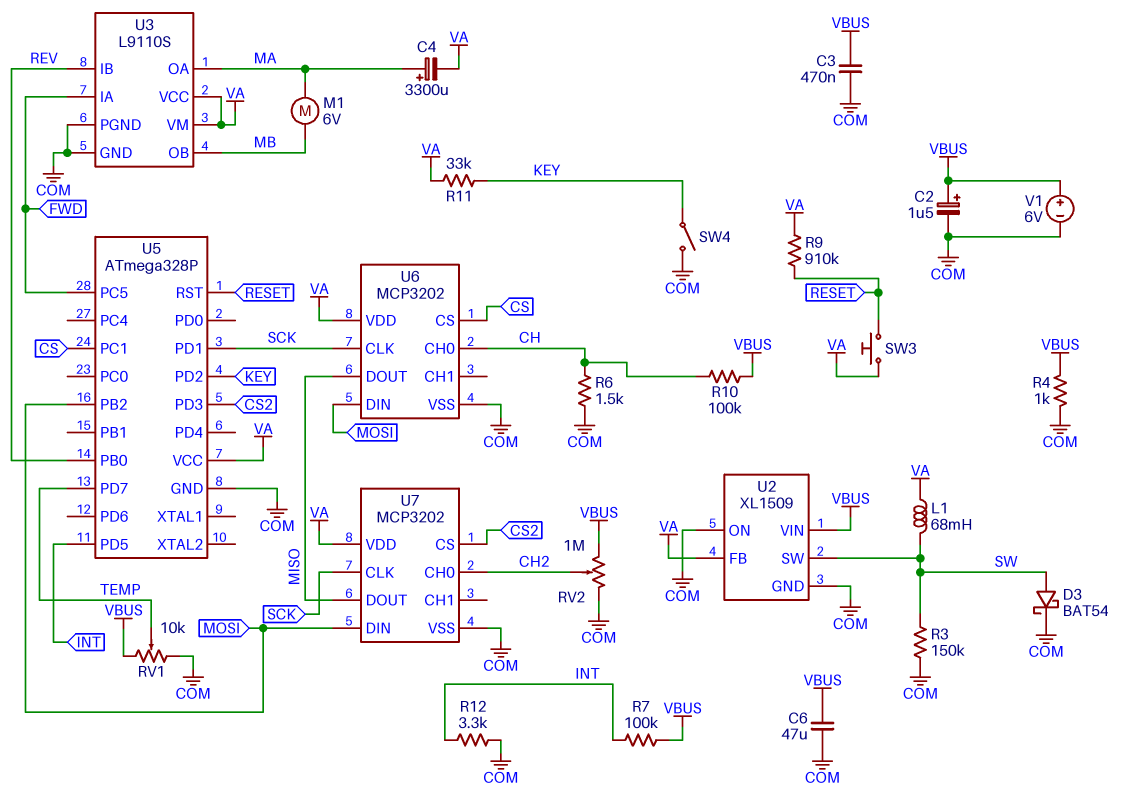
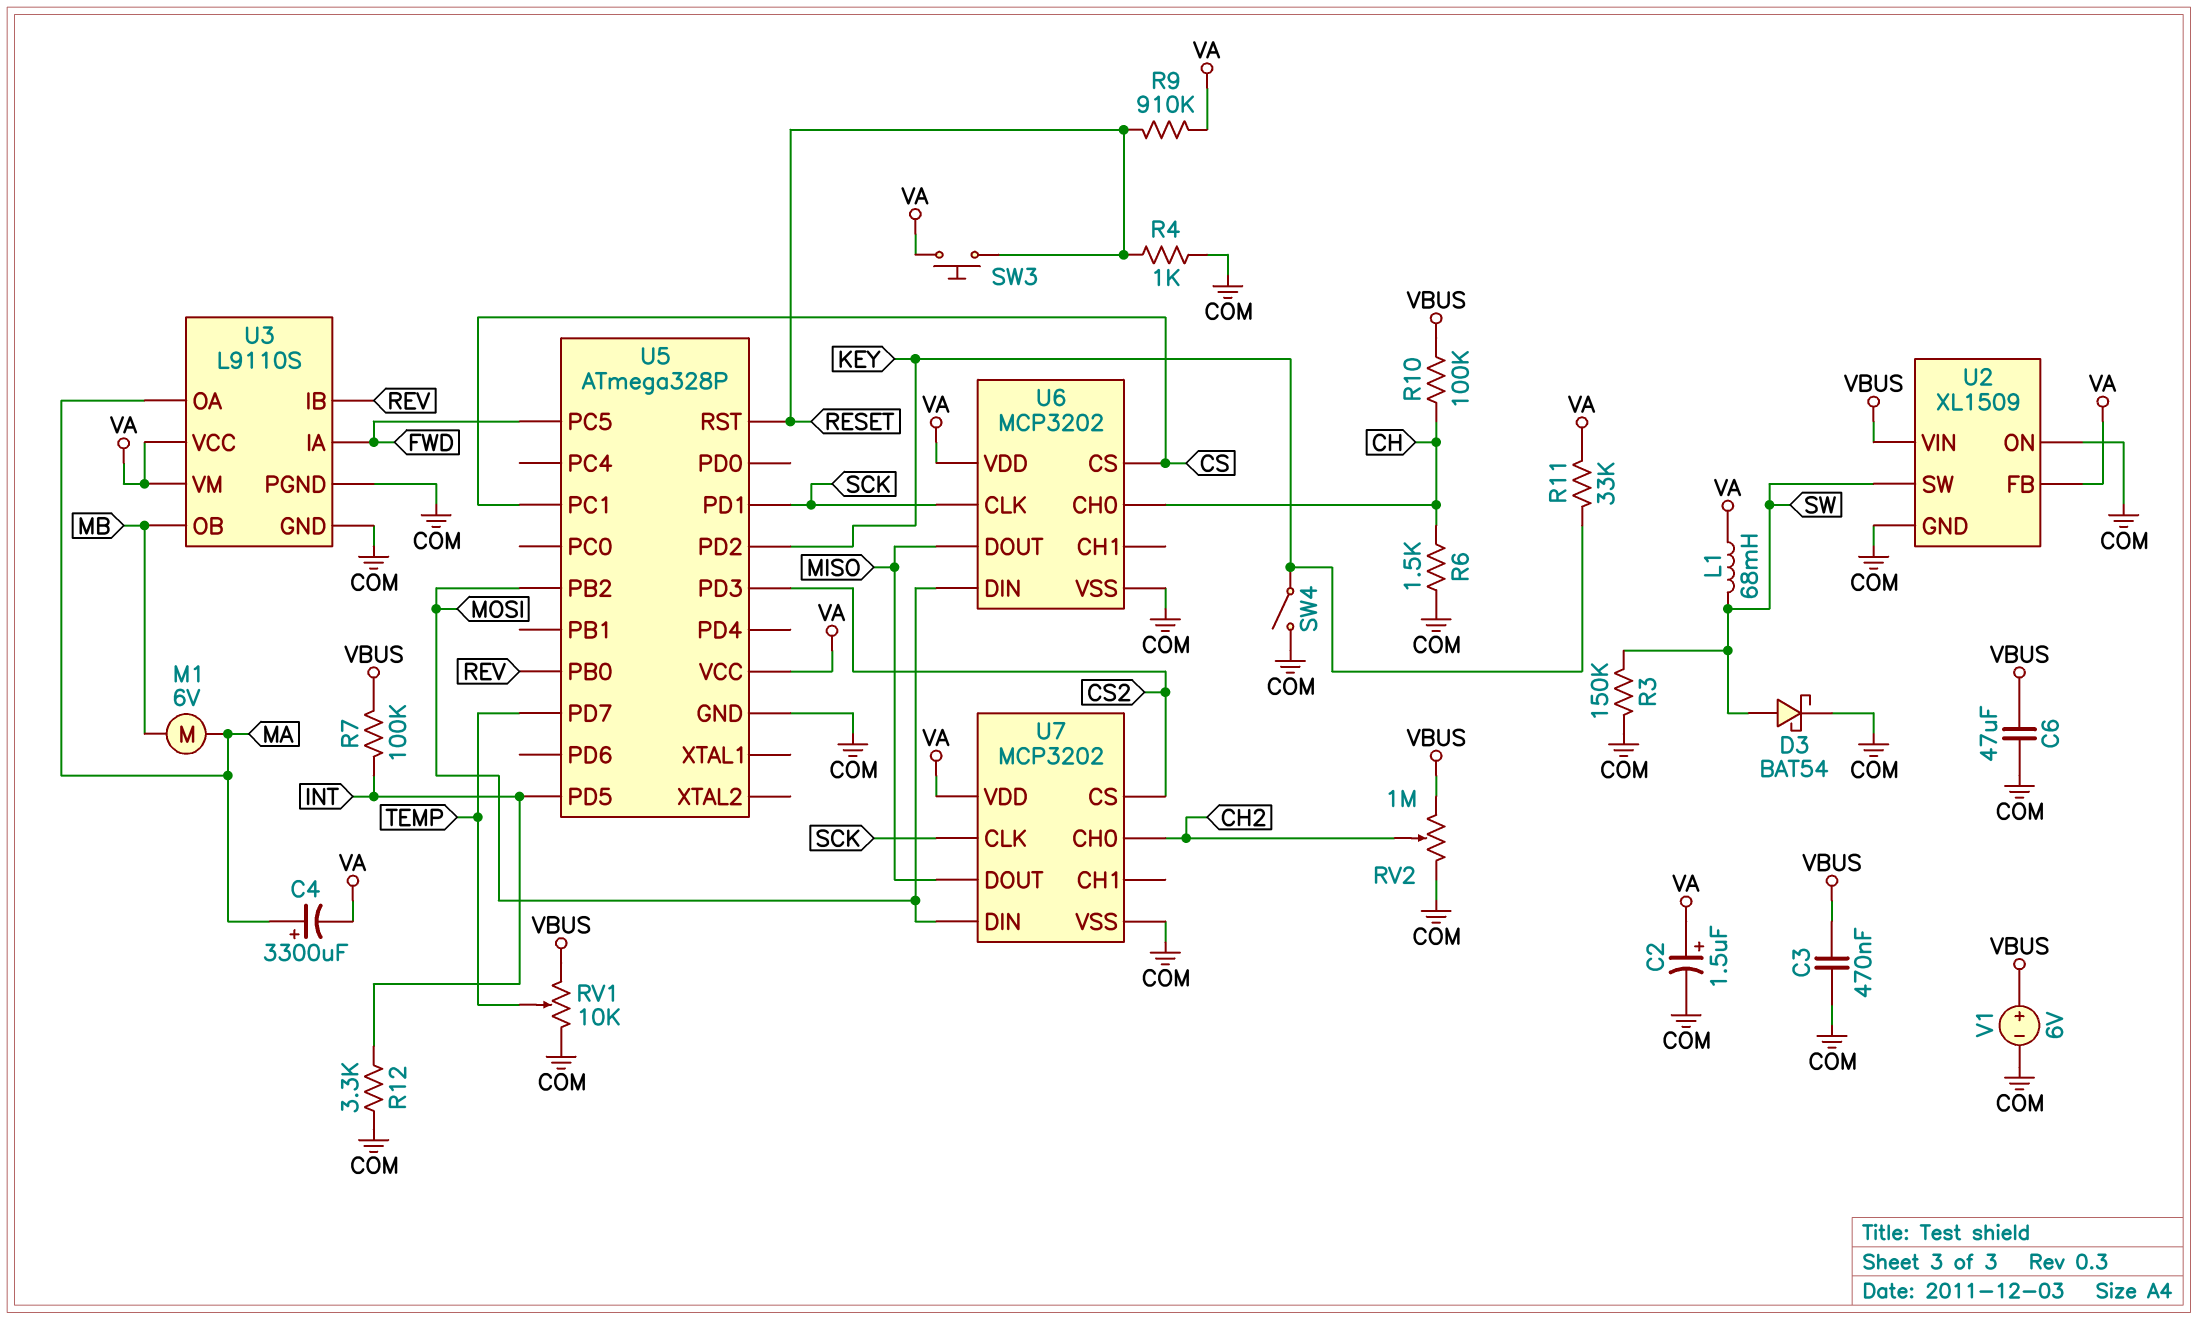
C2: 1.5uF (plus VBUS, minus COM) -> 1.5uF (plus VA, minus COM)
R4: 1k (COM, VBUS) -> 1k (COM, RESET)

